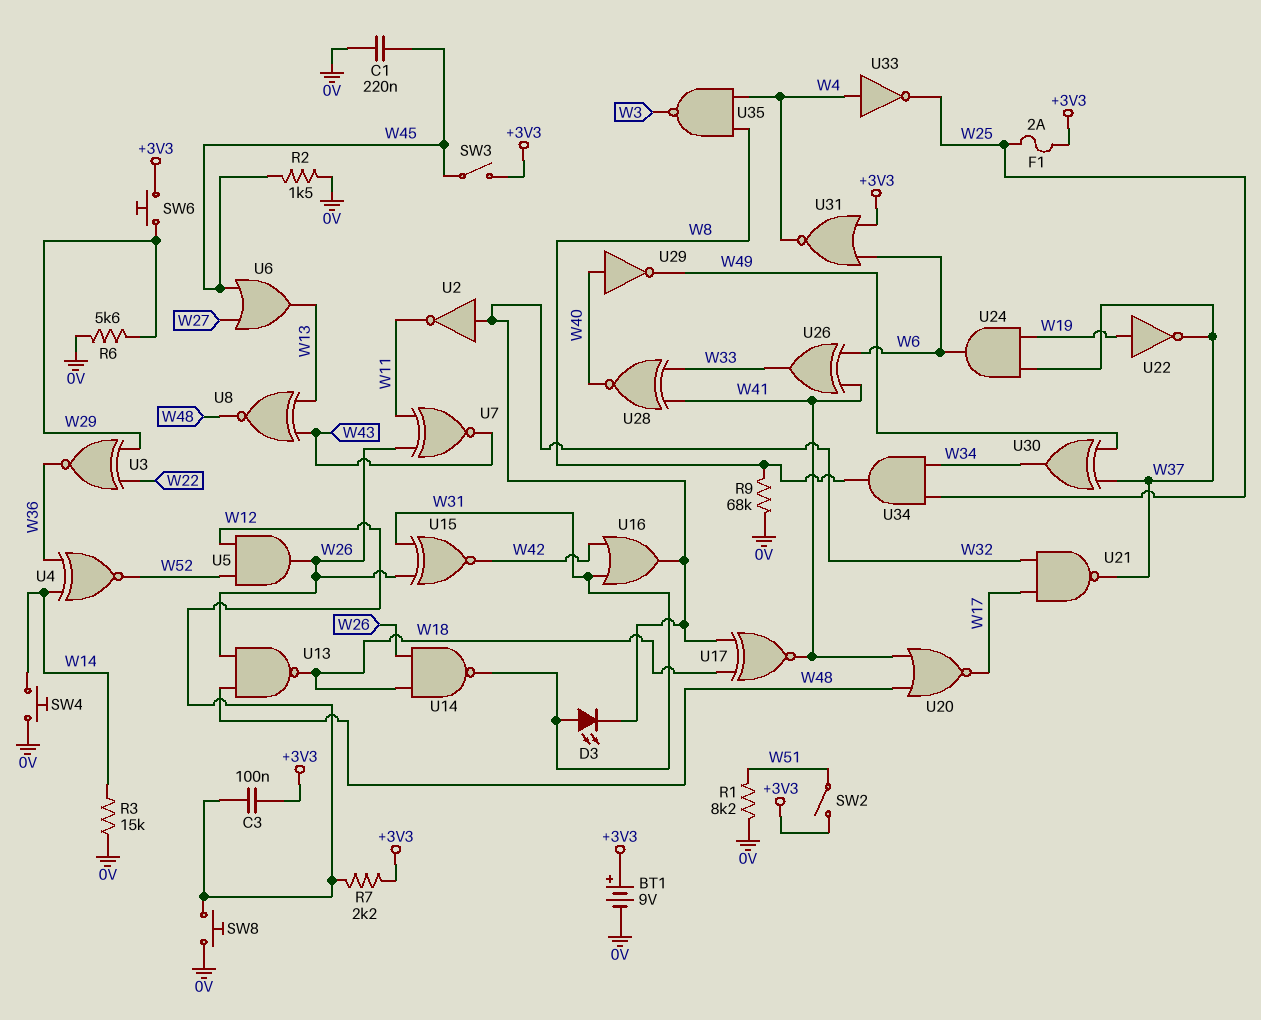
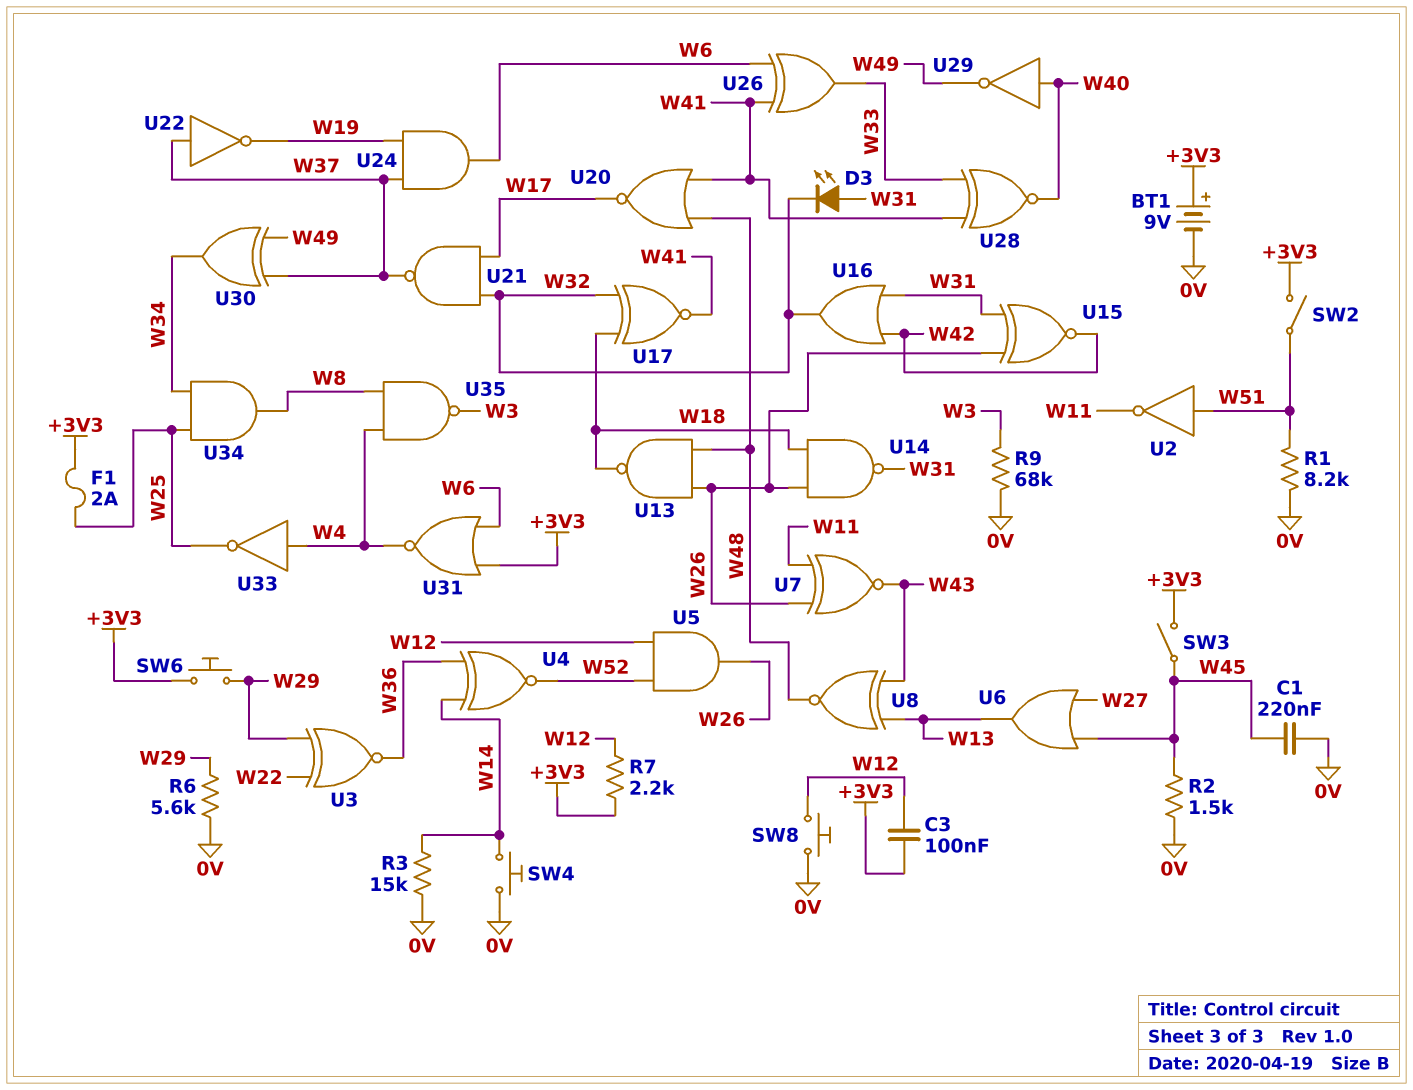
R9: 68k (0V, W8) -> 68k (0V, W3)
U2: NOT (in W32, out W11) -> NOT (in W51, out W11)
U22: NOT (in W19, out W37) -> NOT (in W37, out W19)

